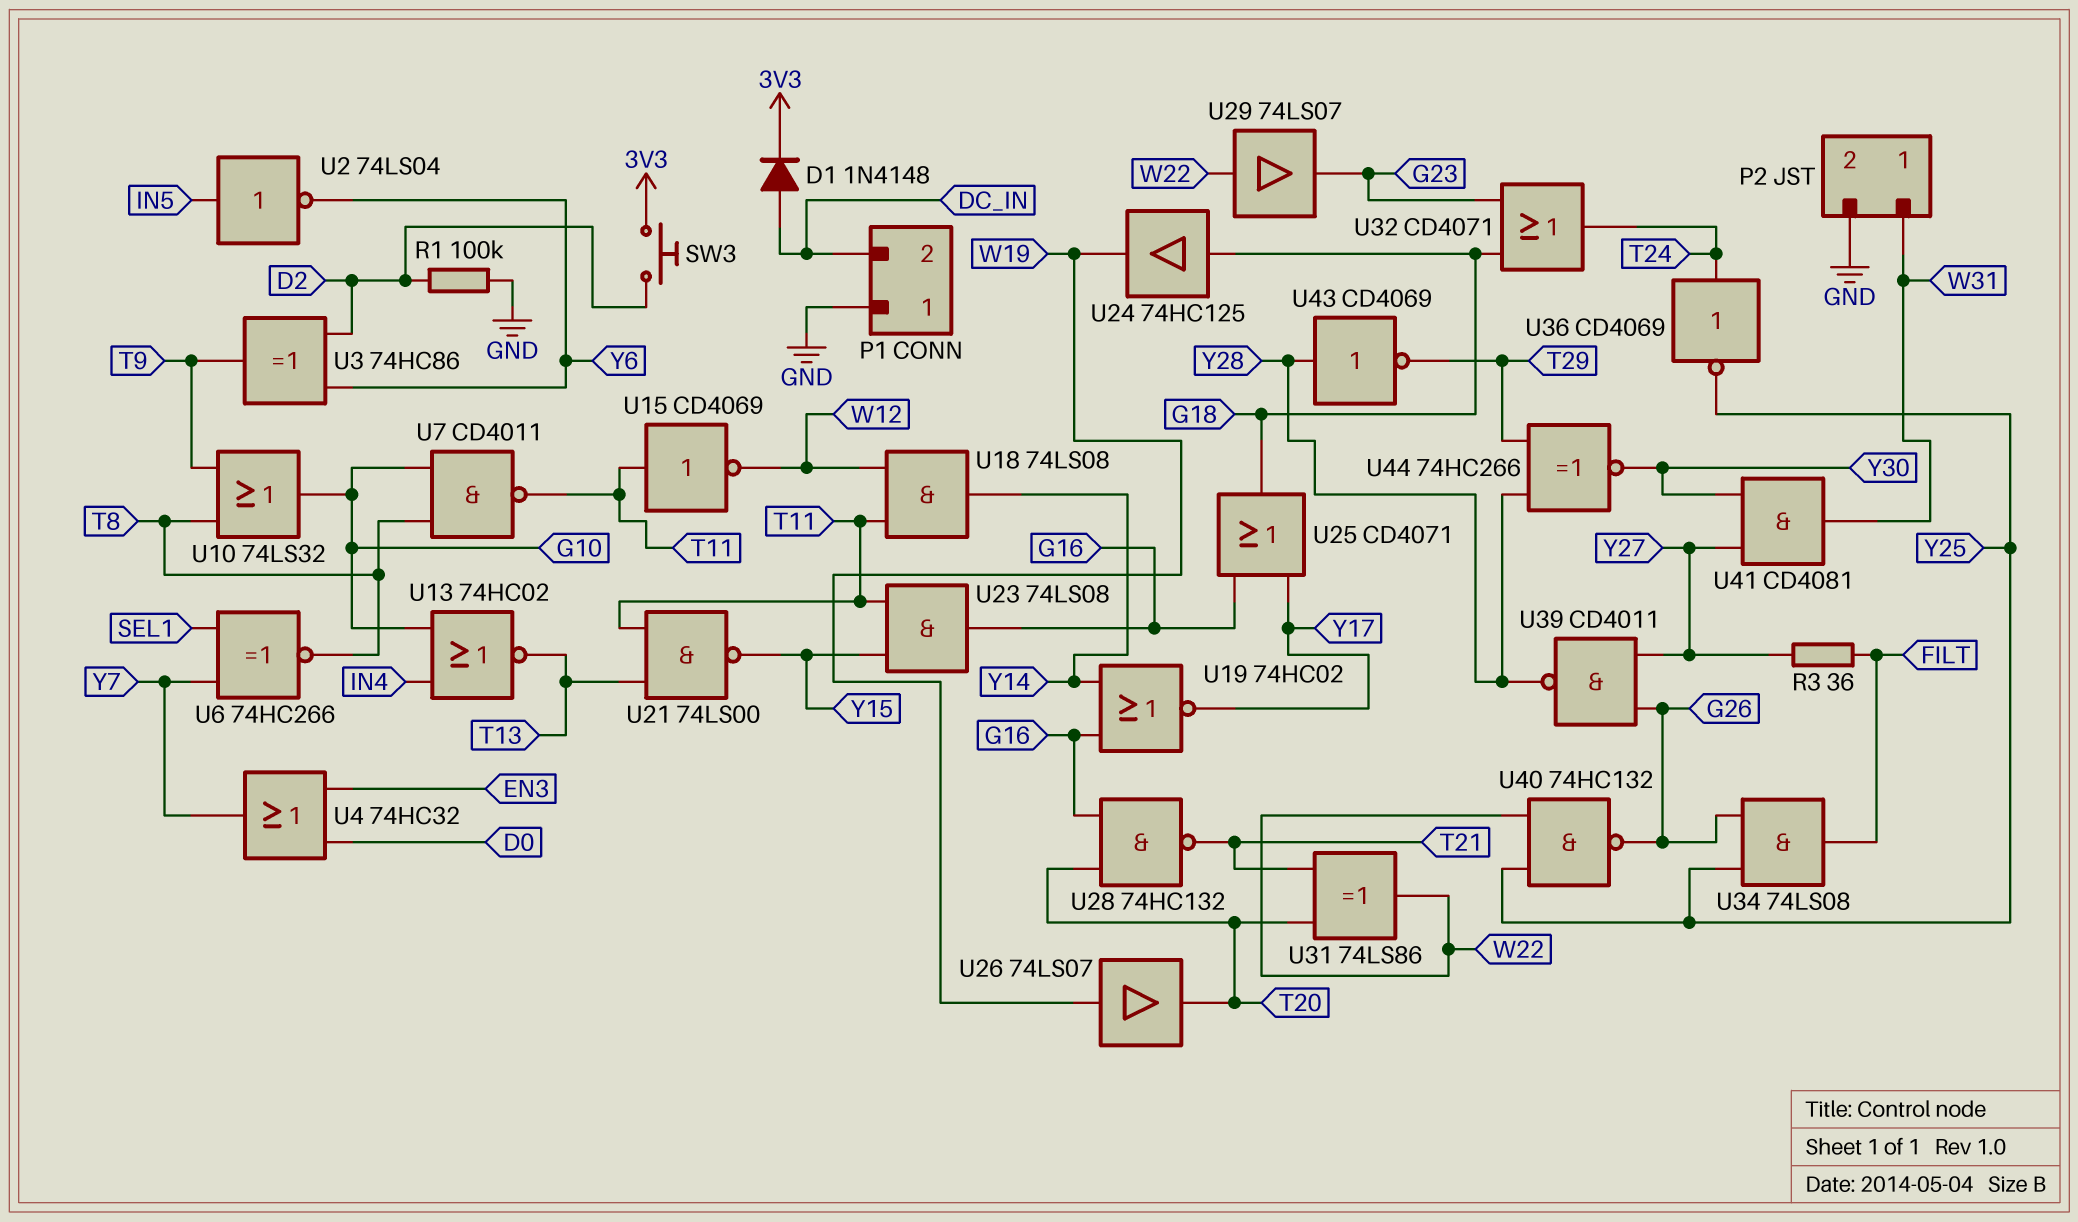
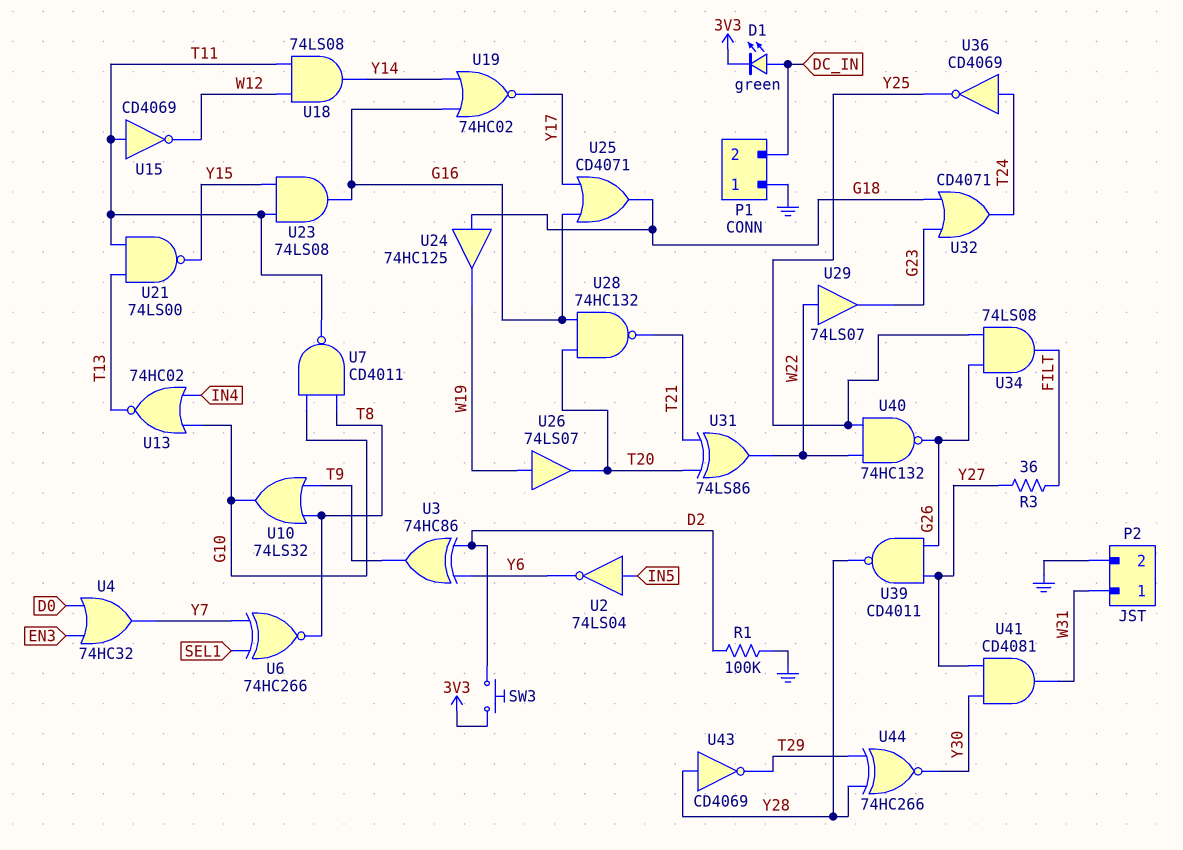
D1: diode 1N4148 (A DC_IN, K 3V3) -> LED green (A DC_IN, K 3V3)

